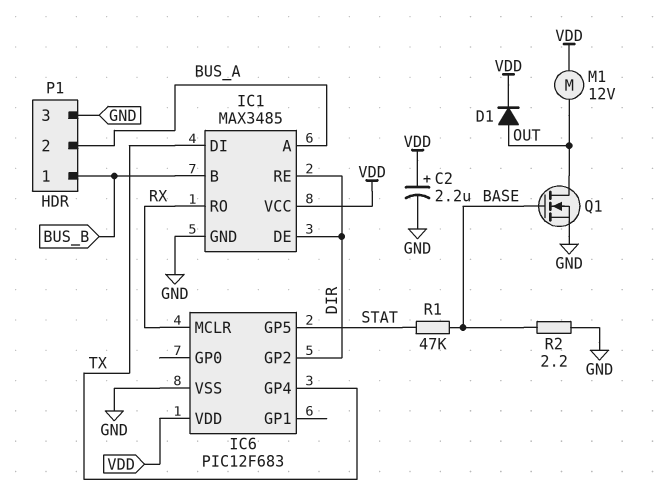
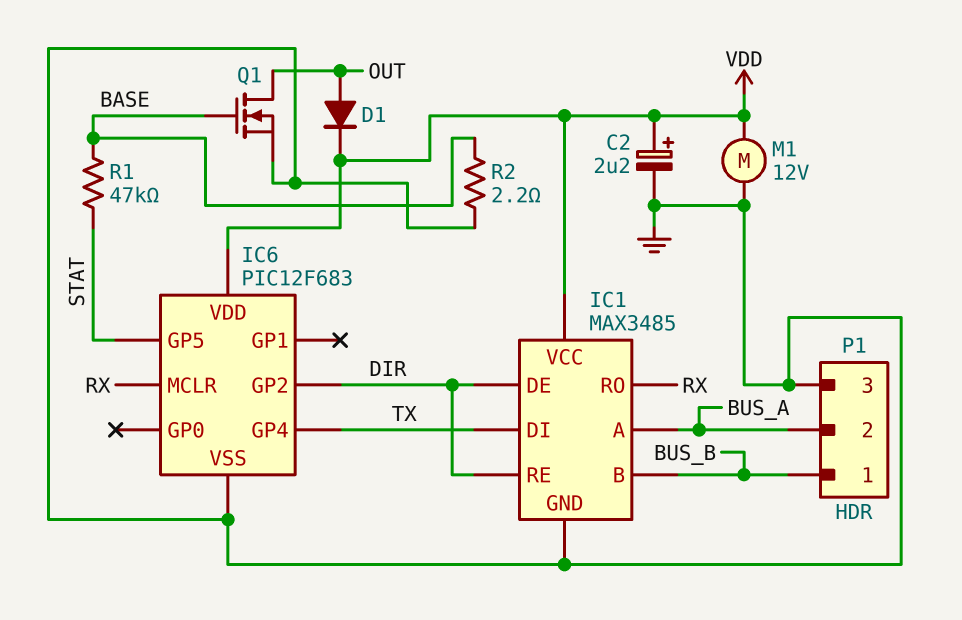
M1: motor 12V (OUT, VDD) -> motor 12V (GND, VDD)

